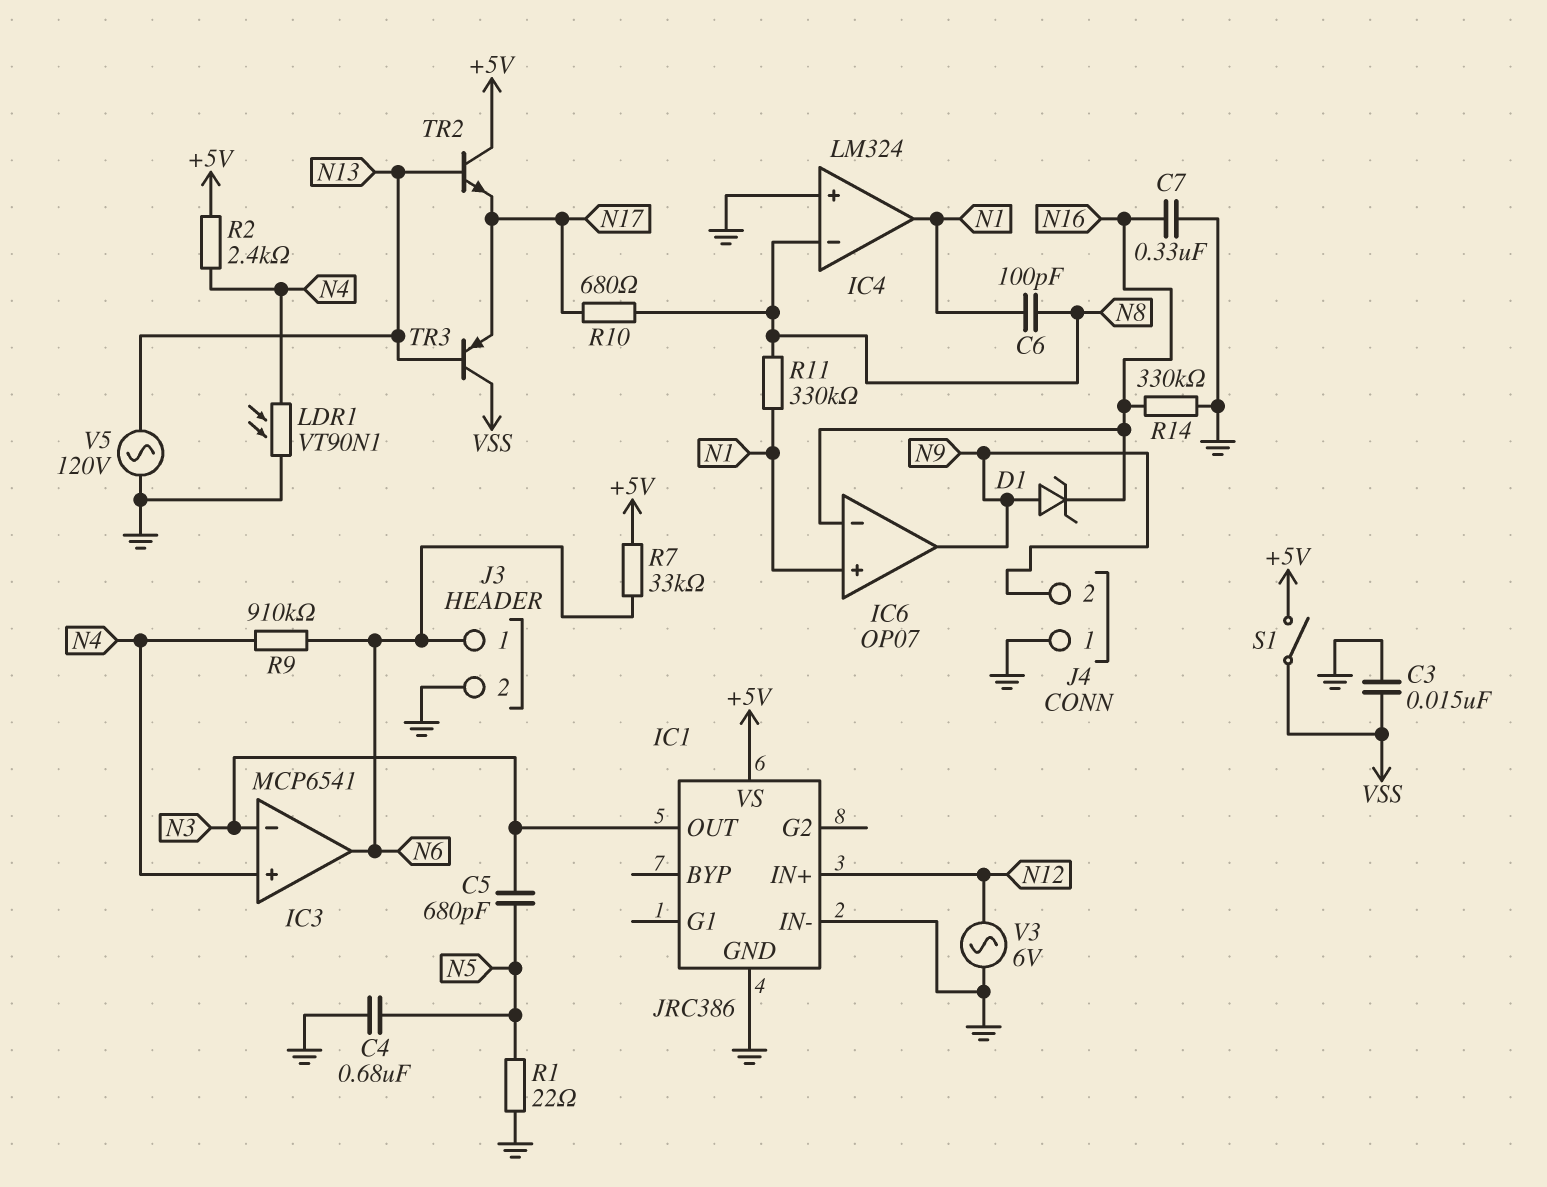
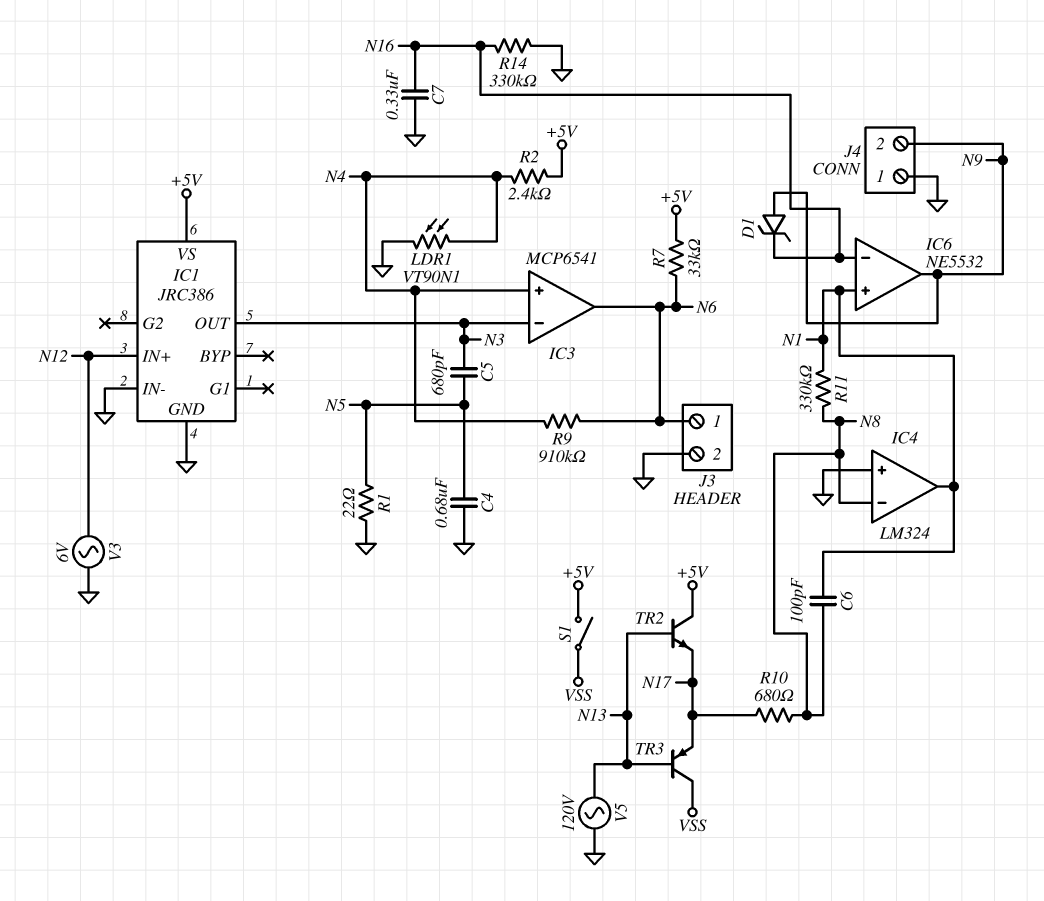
C3: 15nF (GND, VSS) -> none
IC6: OP07 -> NE5532

